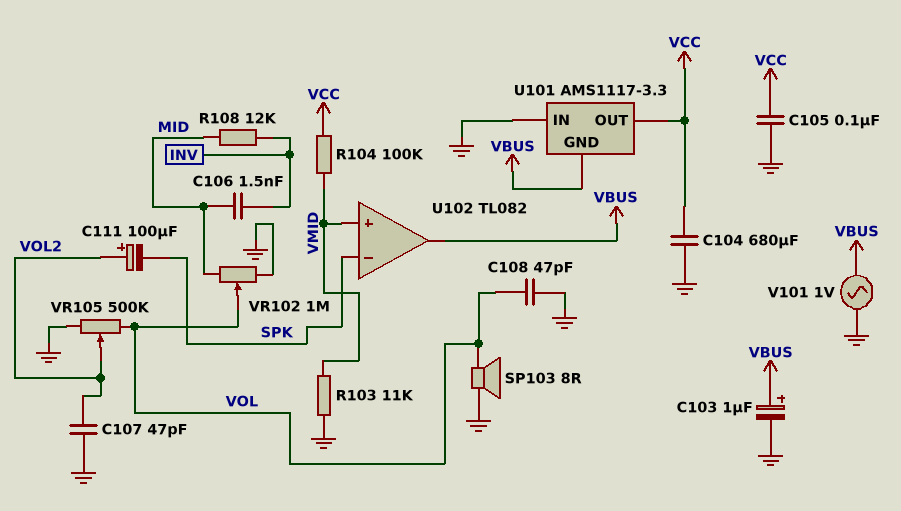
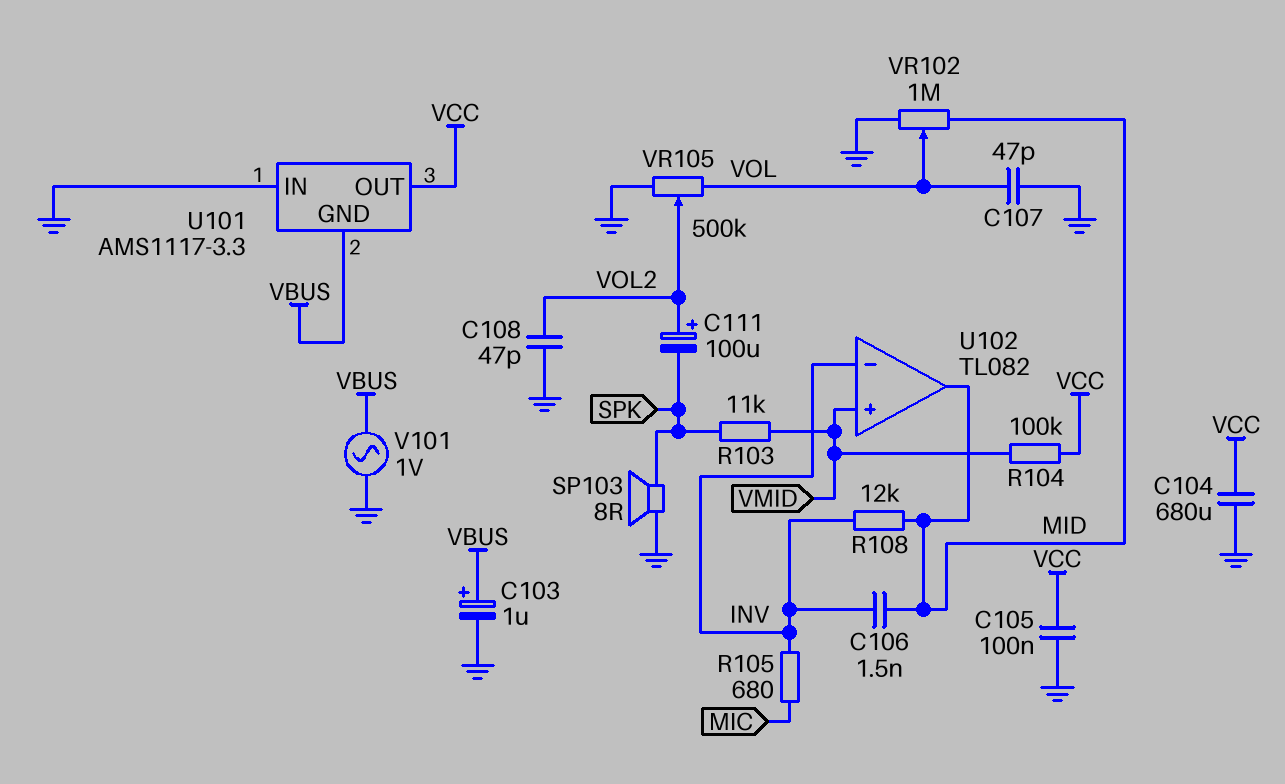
C107: 47pF (GND, VOL2) -> 47pF (GND, VOL)
C108: 47pF (GND, VOL) -> 47pF (GND, VOL2)
R103: 11k (GND, VMID) -> 11k (SPK, VMID)
R105: none -> 680 (INV, MIC)
SP103: speaker 8R (GND, VOL) -> speaker 8R (GND, SPK)
U102 pin in-: SPK -> INV
U102 pin out: VBUS -> MID

